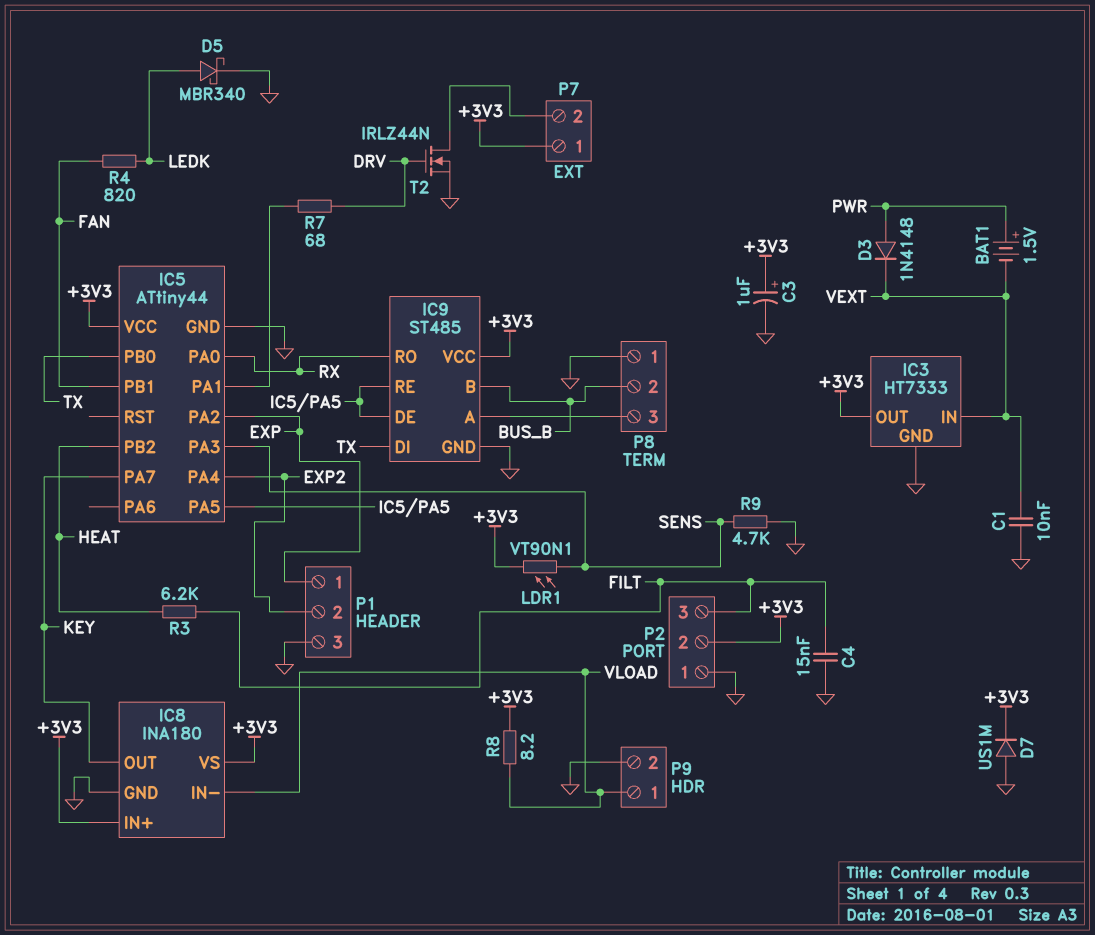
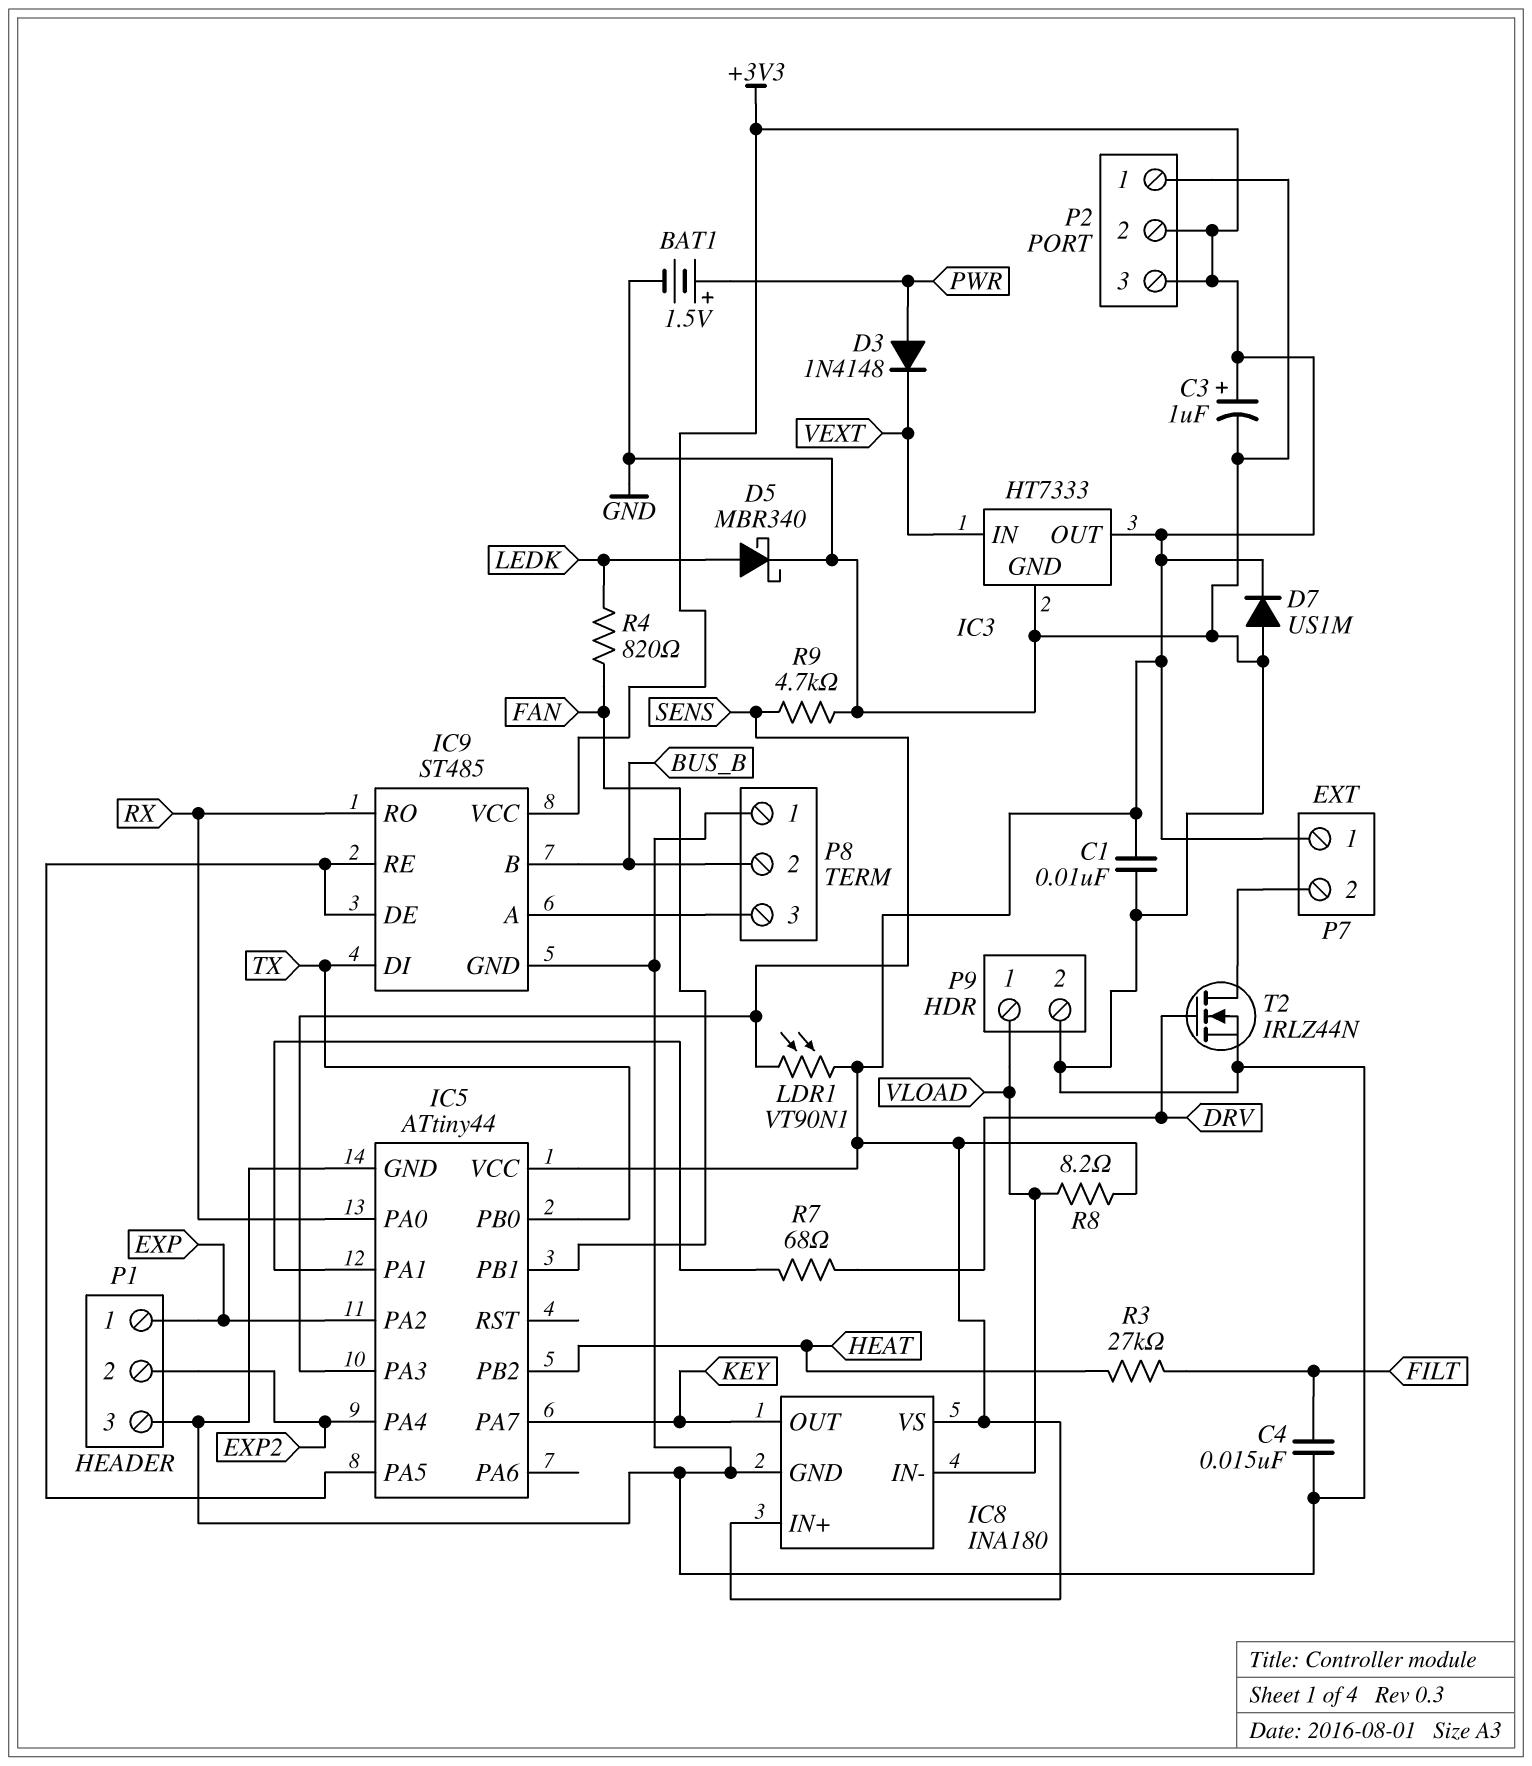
BAT1: 1.5V (plus PWR, minus VEXT) -> 1.5V (plus PWR, minus GND)
C1: 10nF (GND, VEXT) -> 10nF (+3V3, GND)
P2 pin 3: FILT -> +3V3
R3: 6.2k (FILT, HEAT) -> 27k (FILT, HEAT)

